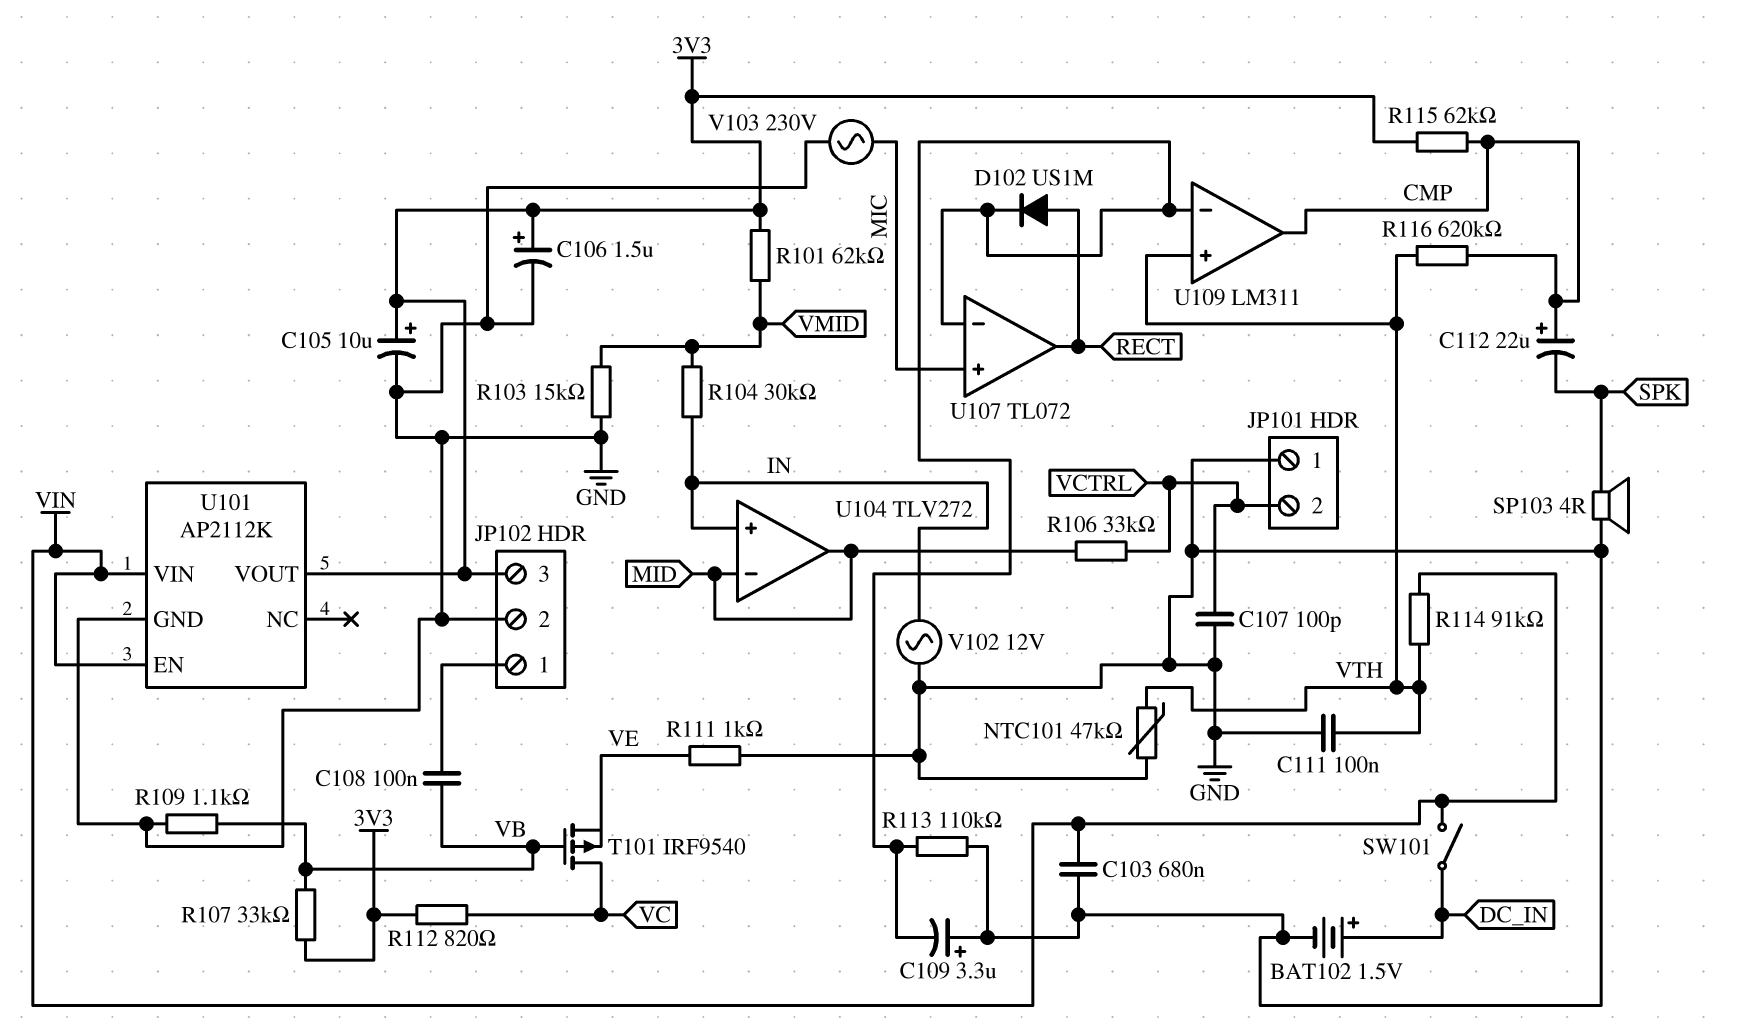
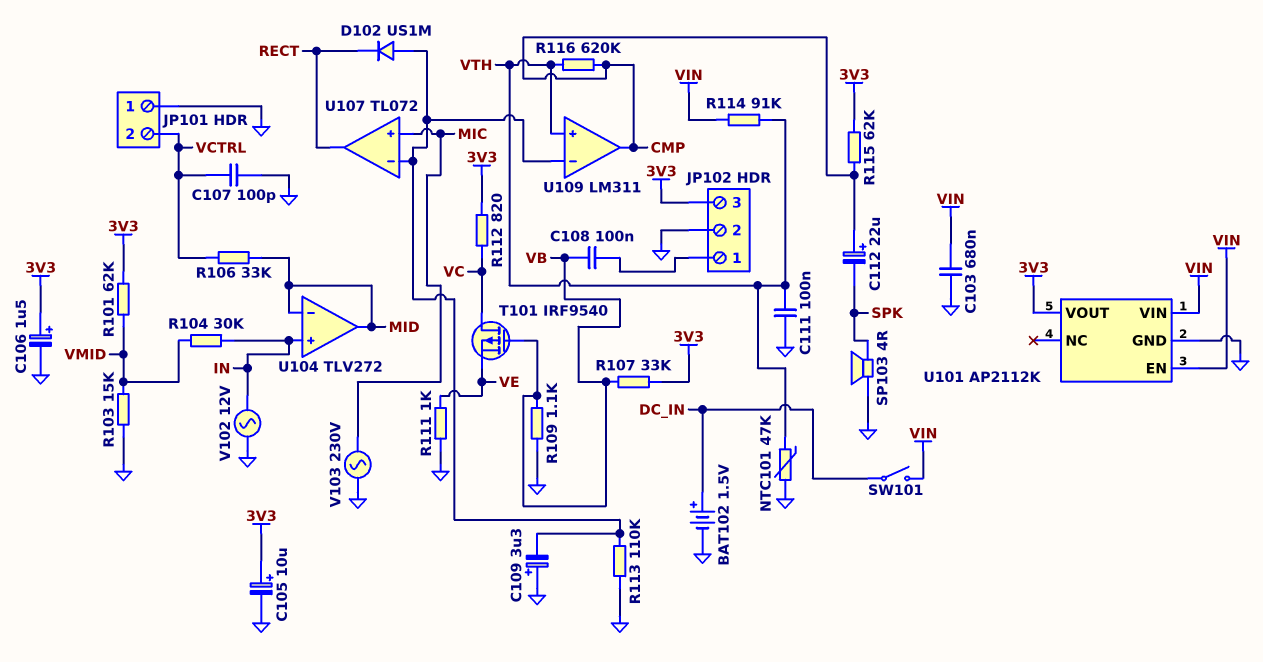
D102: diode US1M (A RECT, K U107/in-) -> diode US1M (A U107/in-, K RECT)

